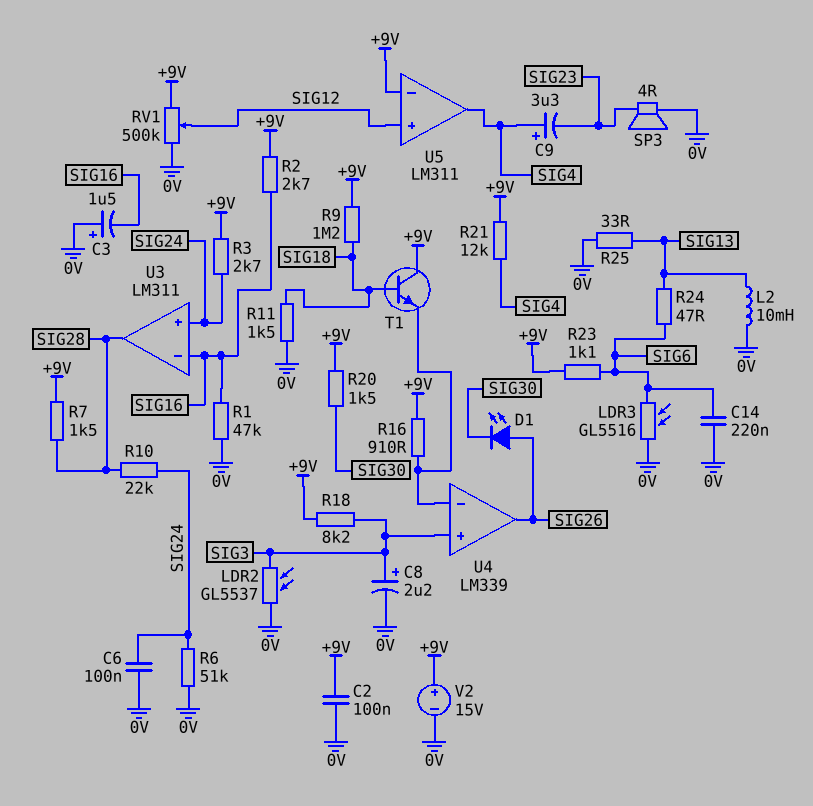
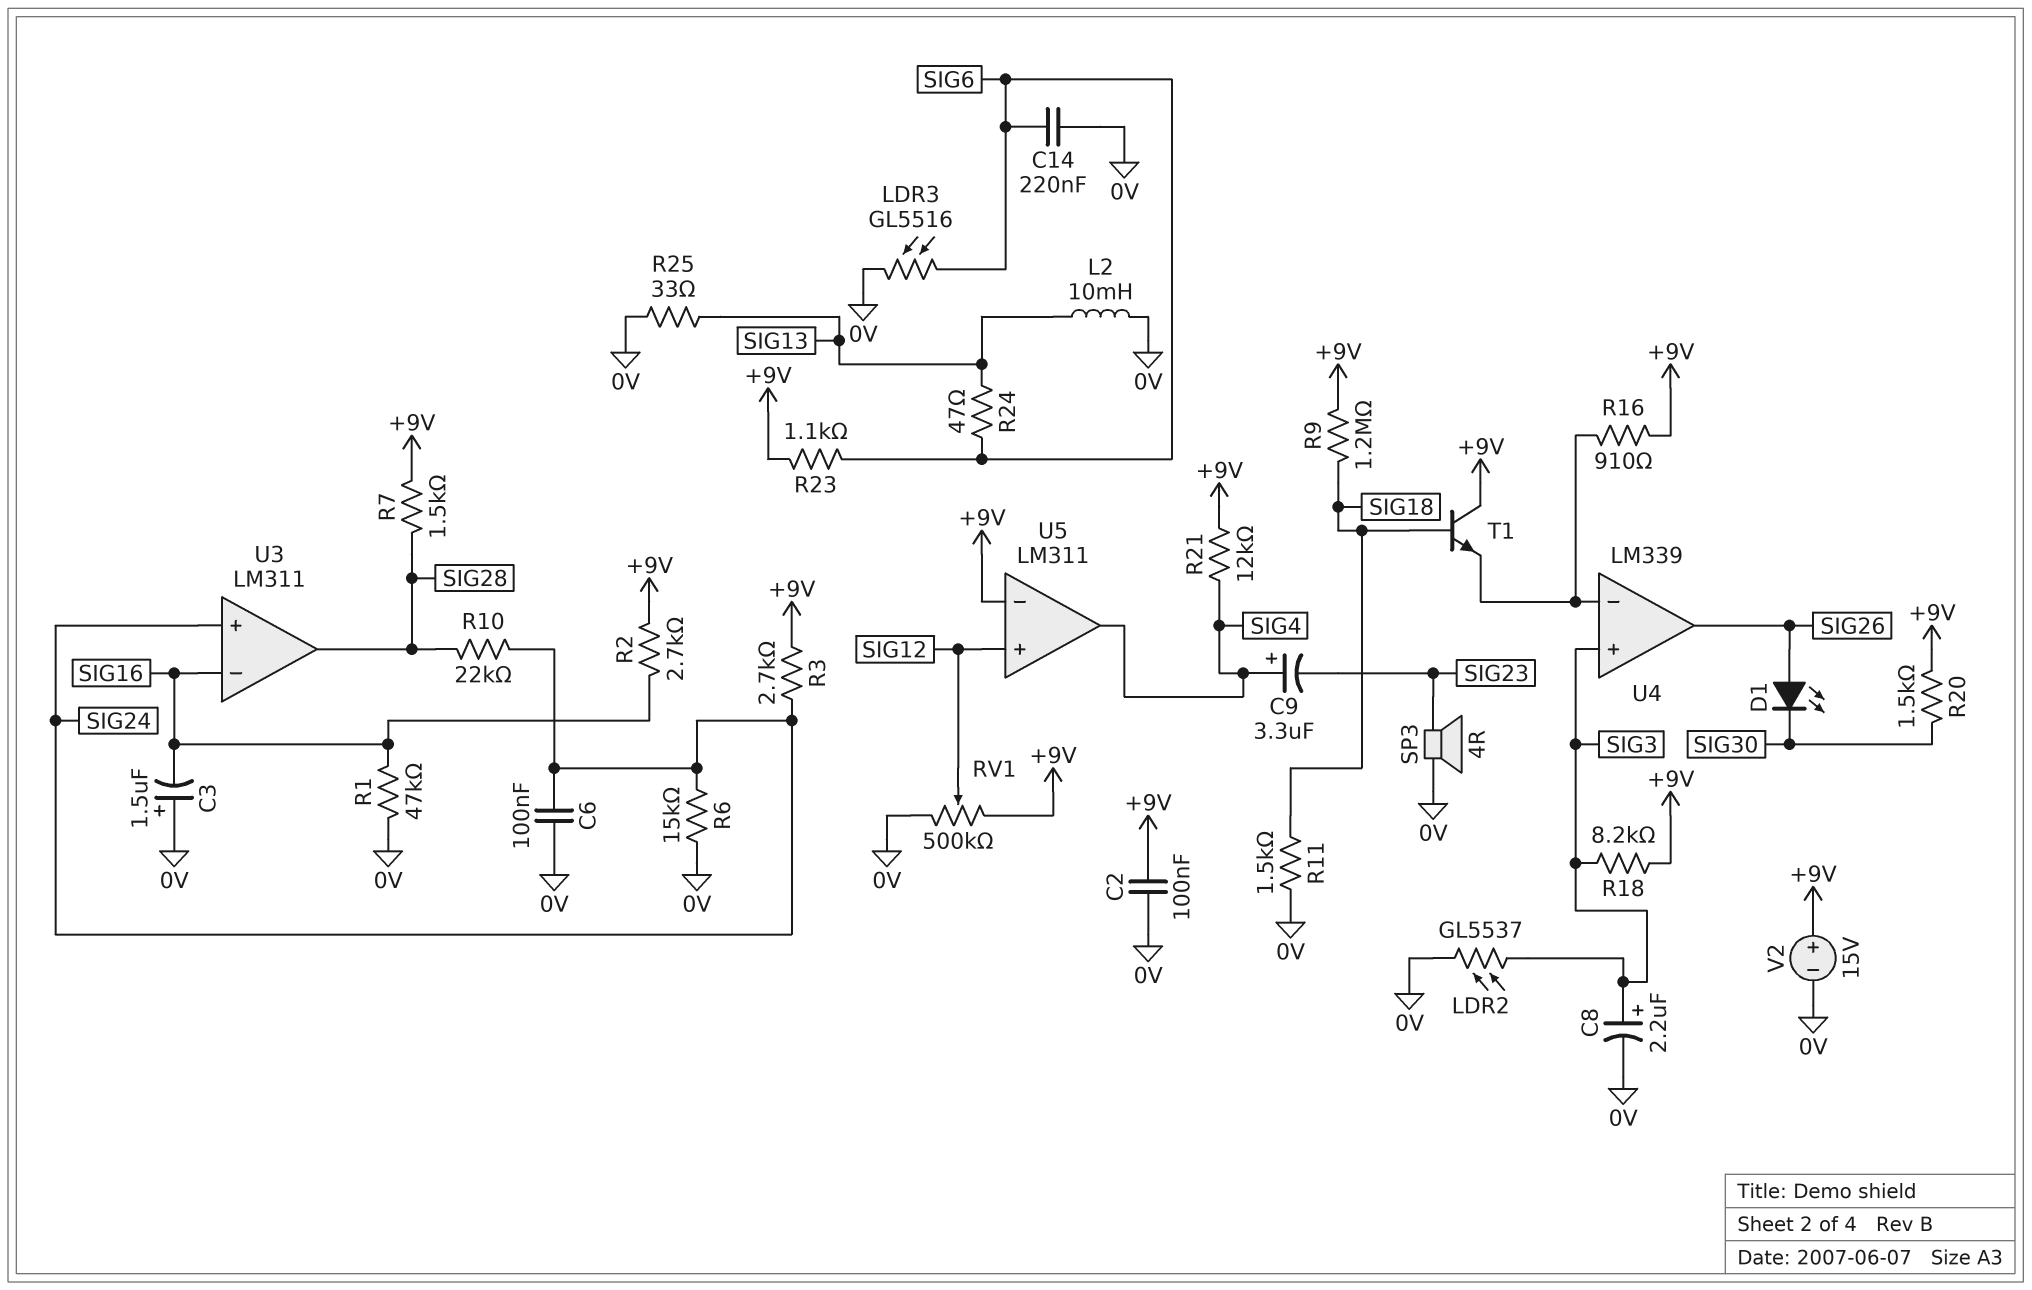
R6: 51k (0V, SIG24) -> 15k (0V, SIG24)

